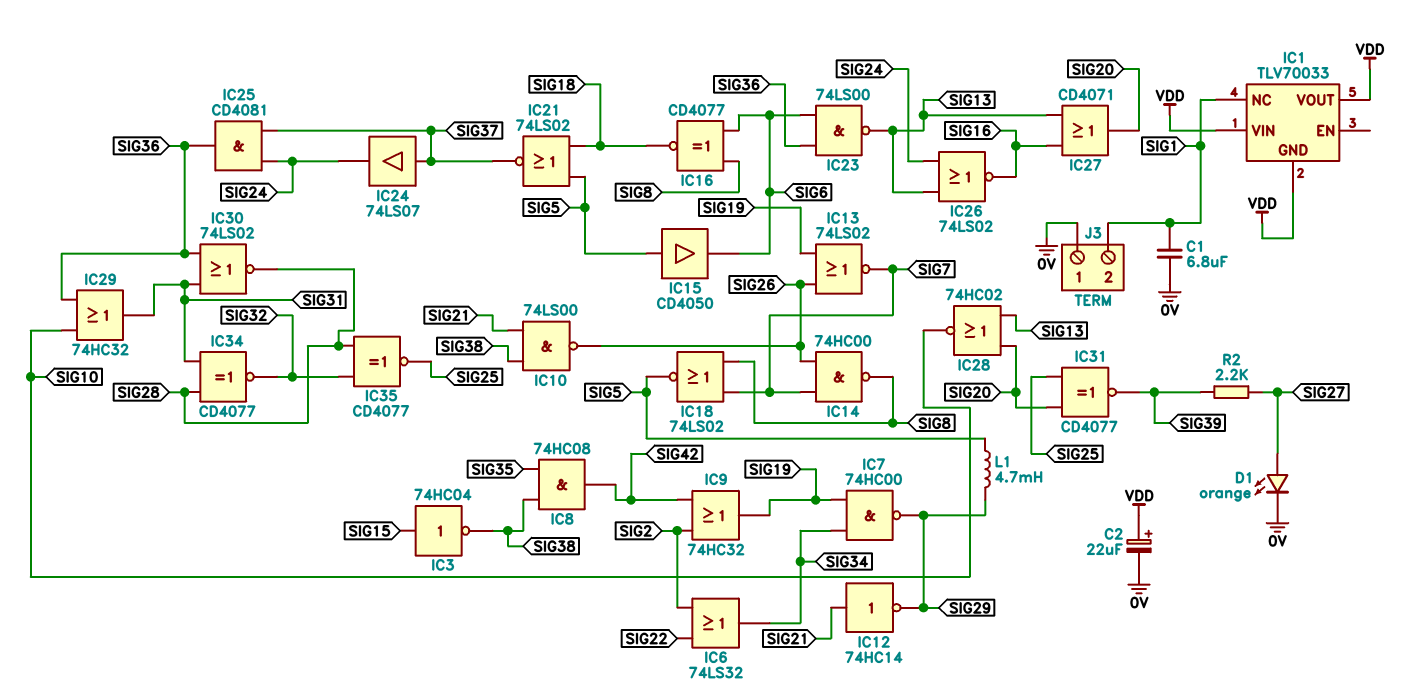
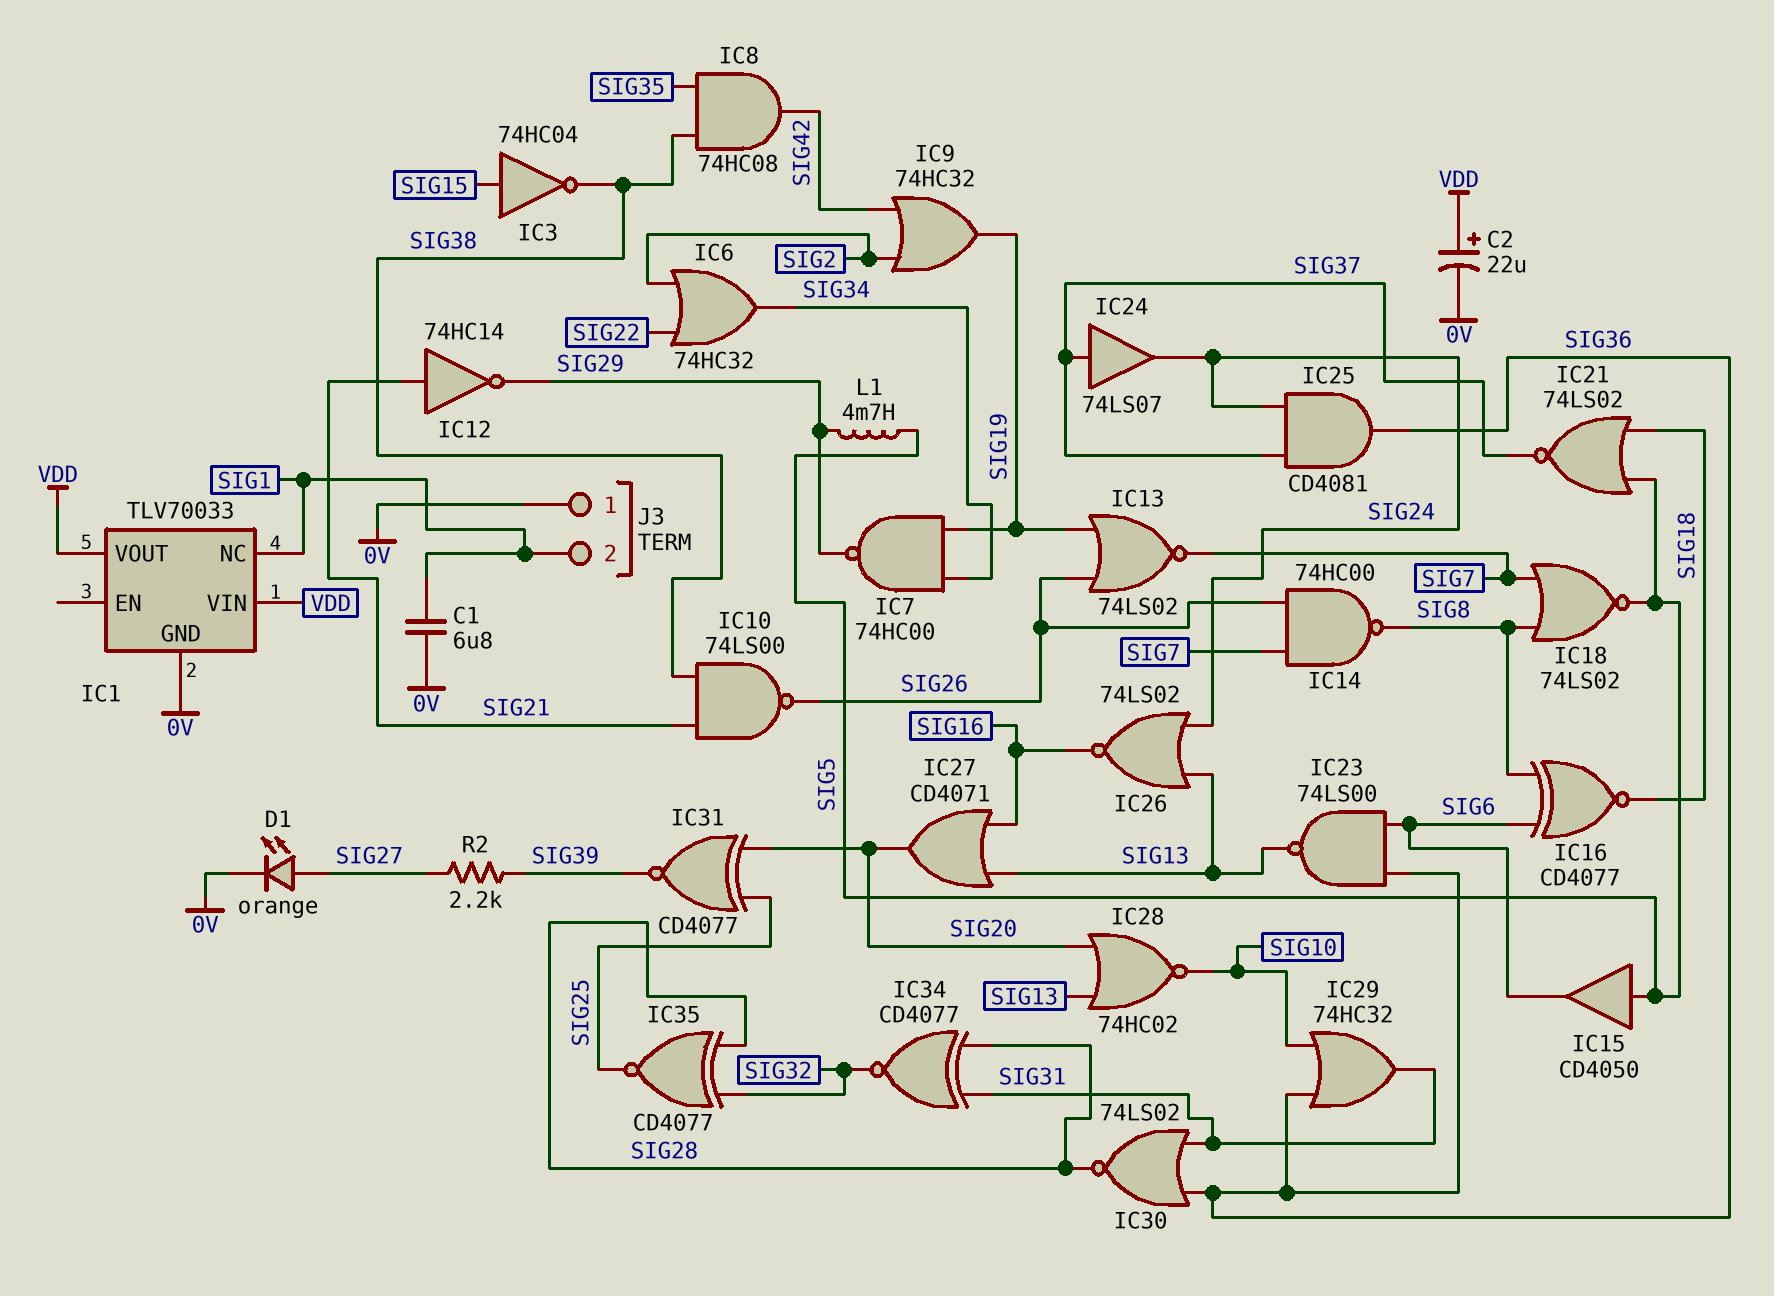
IC1 pin GND: VDD -> 0V
IC6: OR 74LS32 (in SIG2, in SIG22, out SIG34) -> OR 74HC32 (in SIG2, in SIG22, out SIG34)

